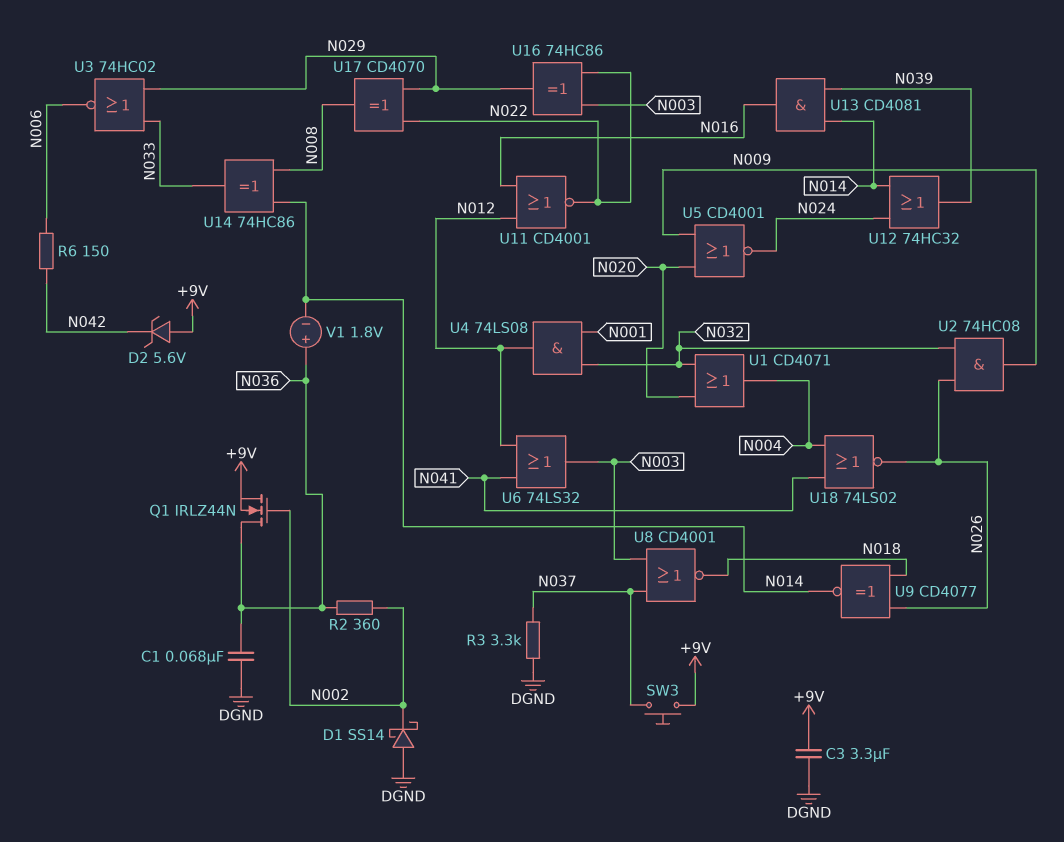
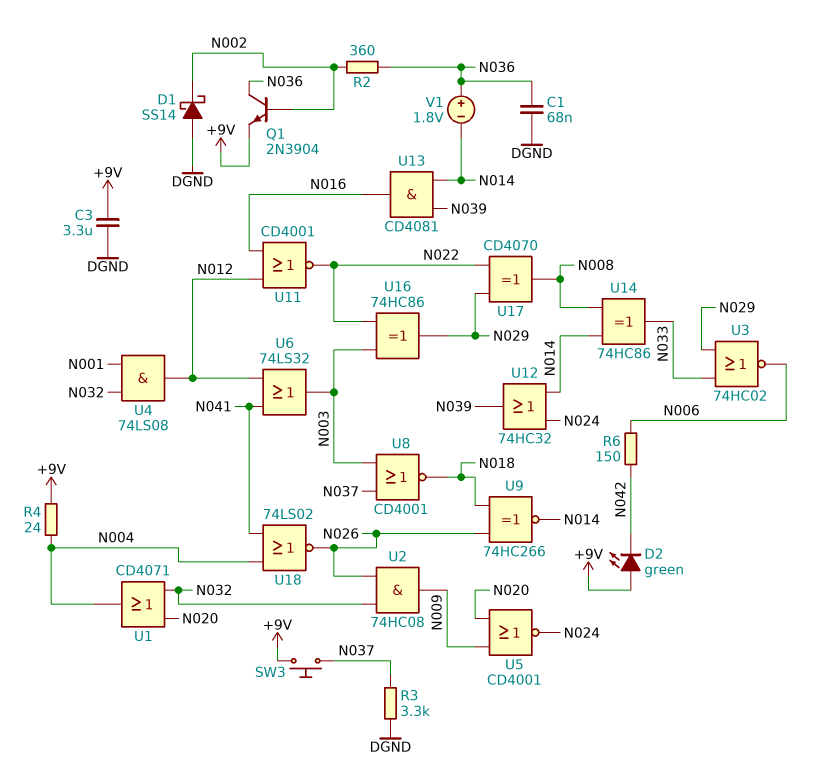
D2: zener 5.6V (A +9V, K N042) -> LED green (A +9V, K N042)
Q1: NMOS IRLZ44N (G N002, D N036, S +9V) -> NPN 2N3904 (B N002, C N036, E +9V)
R4: none -> 24 (+9V, N004)
U9: XNOR CD4077 (in N018, in N026, out N014) -> XNOR 74HC266 (in N018, in N026, out N014)

